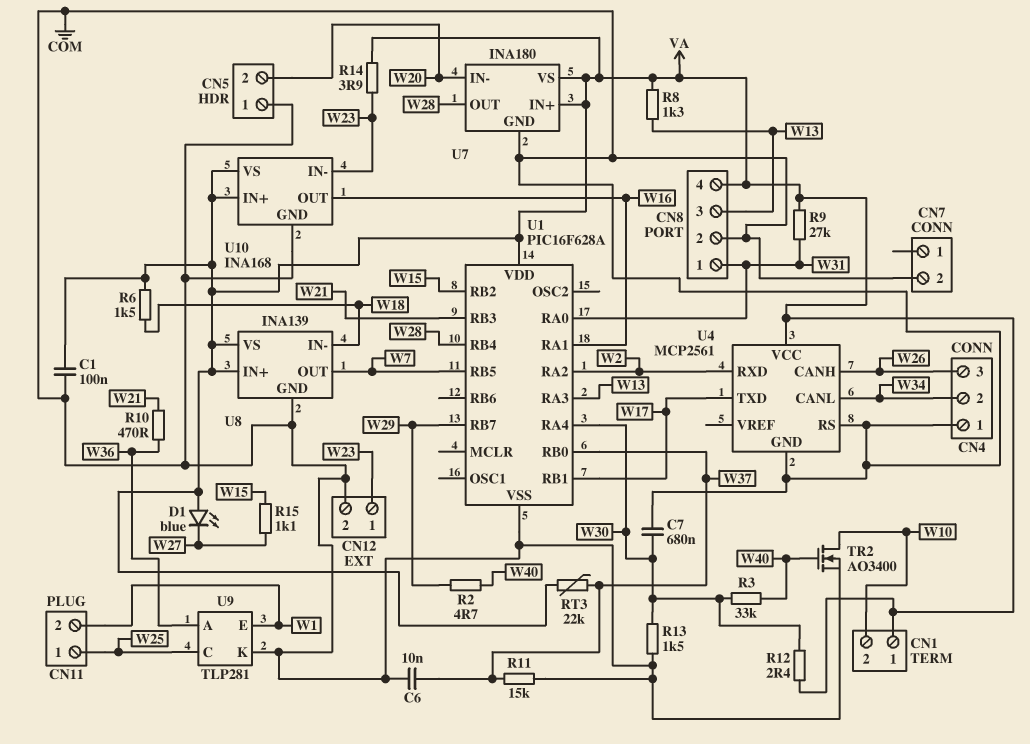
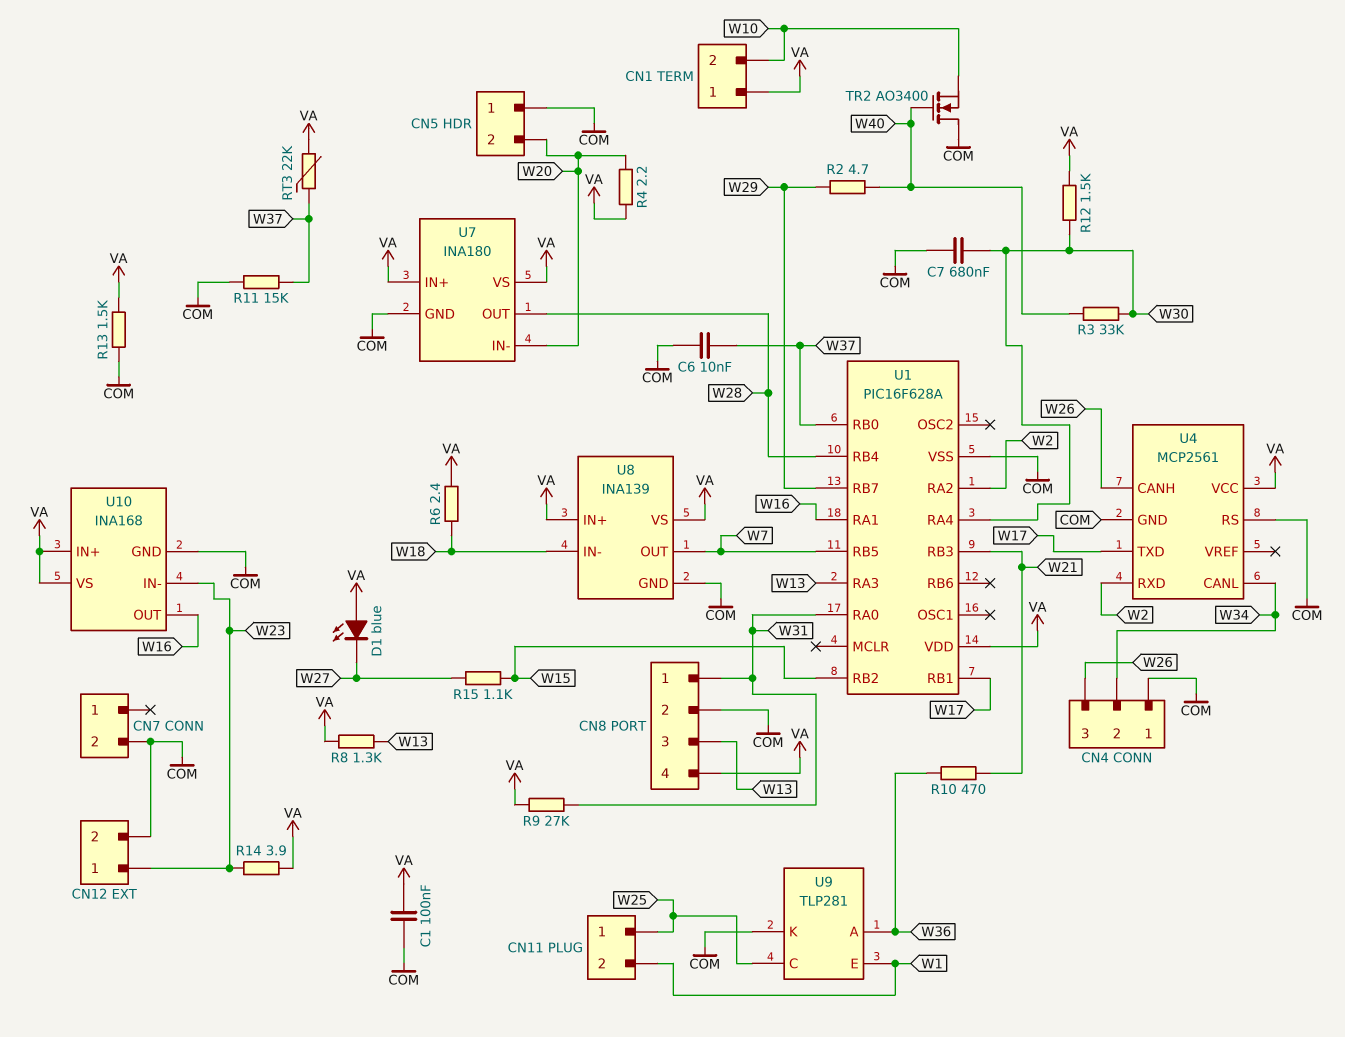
R4: none -> 2.2 (VA, W20)
R6: 1.5k (VA, W18) -> 2.4 (VA, W18)
R12: 2.4 (VA, W30) -> 1.5k (VA, W30)
R13: 1.5k (COM, W30) -> 1.5k (COM, VA)
TR2: NMOS AO3400 (G W40, D W10, S COM) -> NMOS AO3400 (G W40, D COM, S W10)

